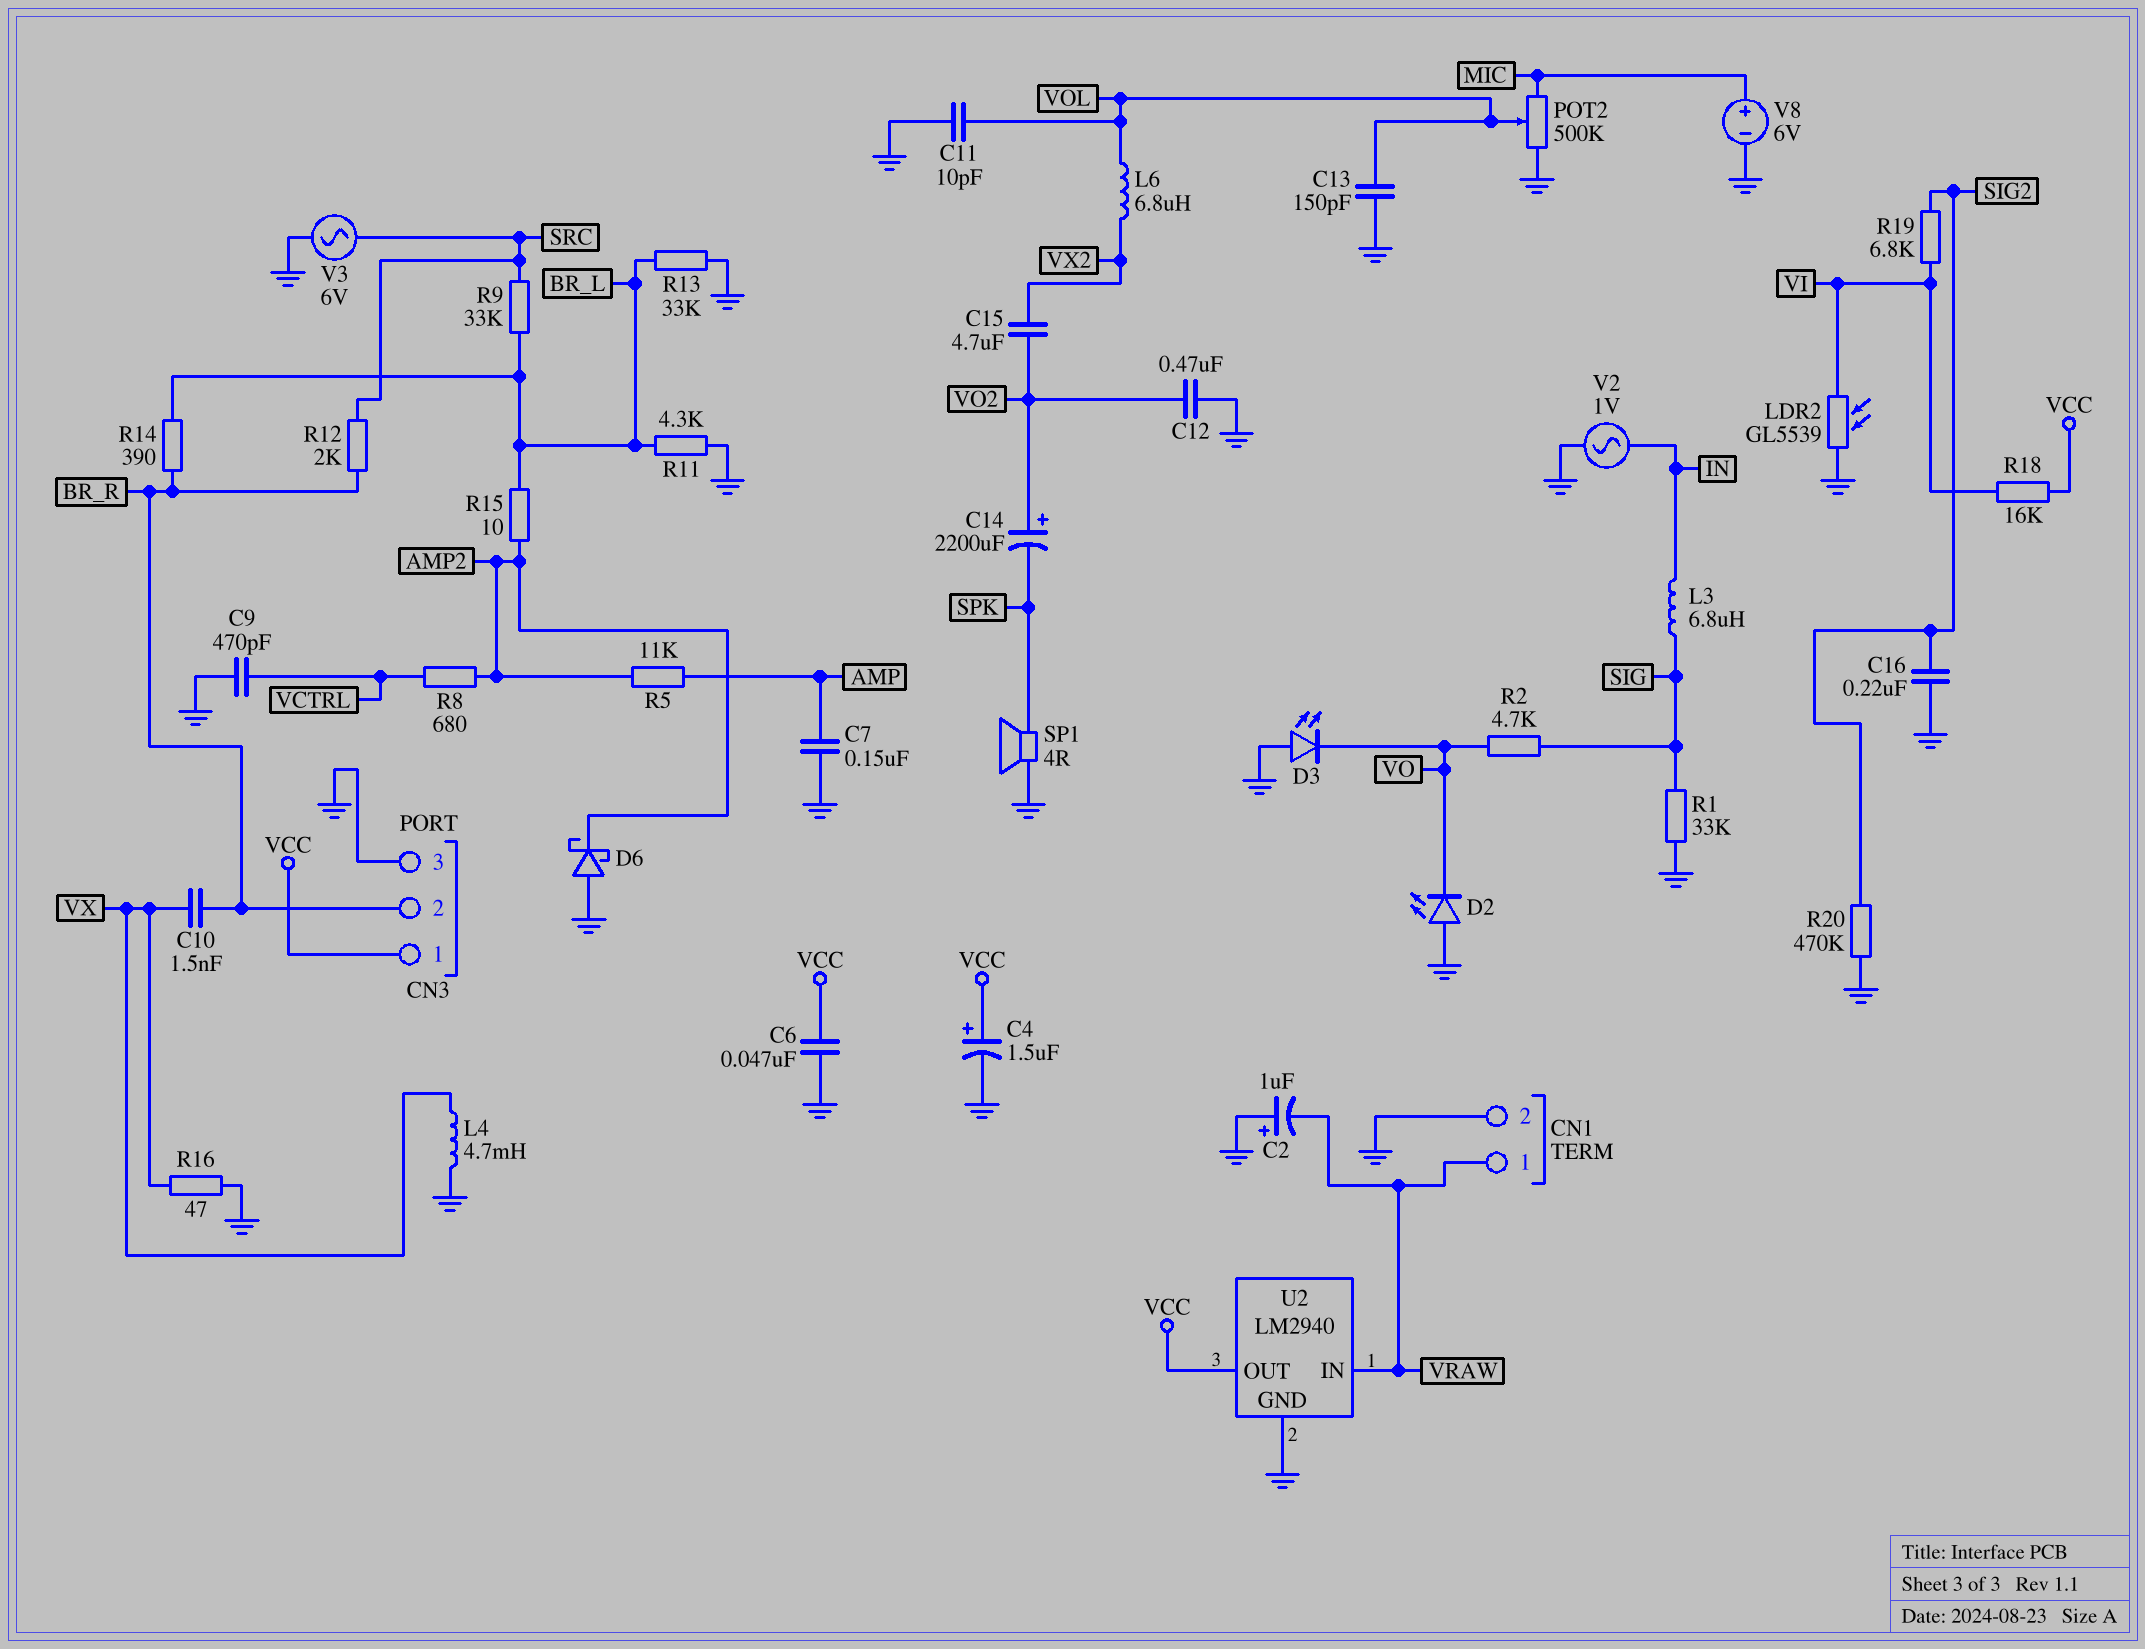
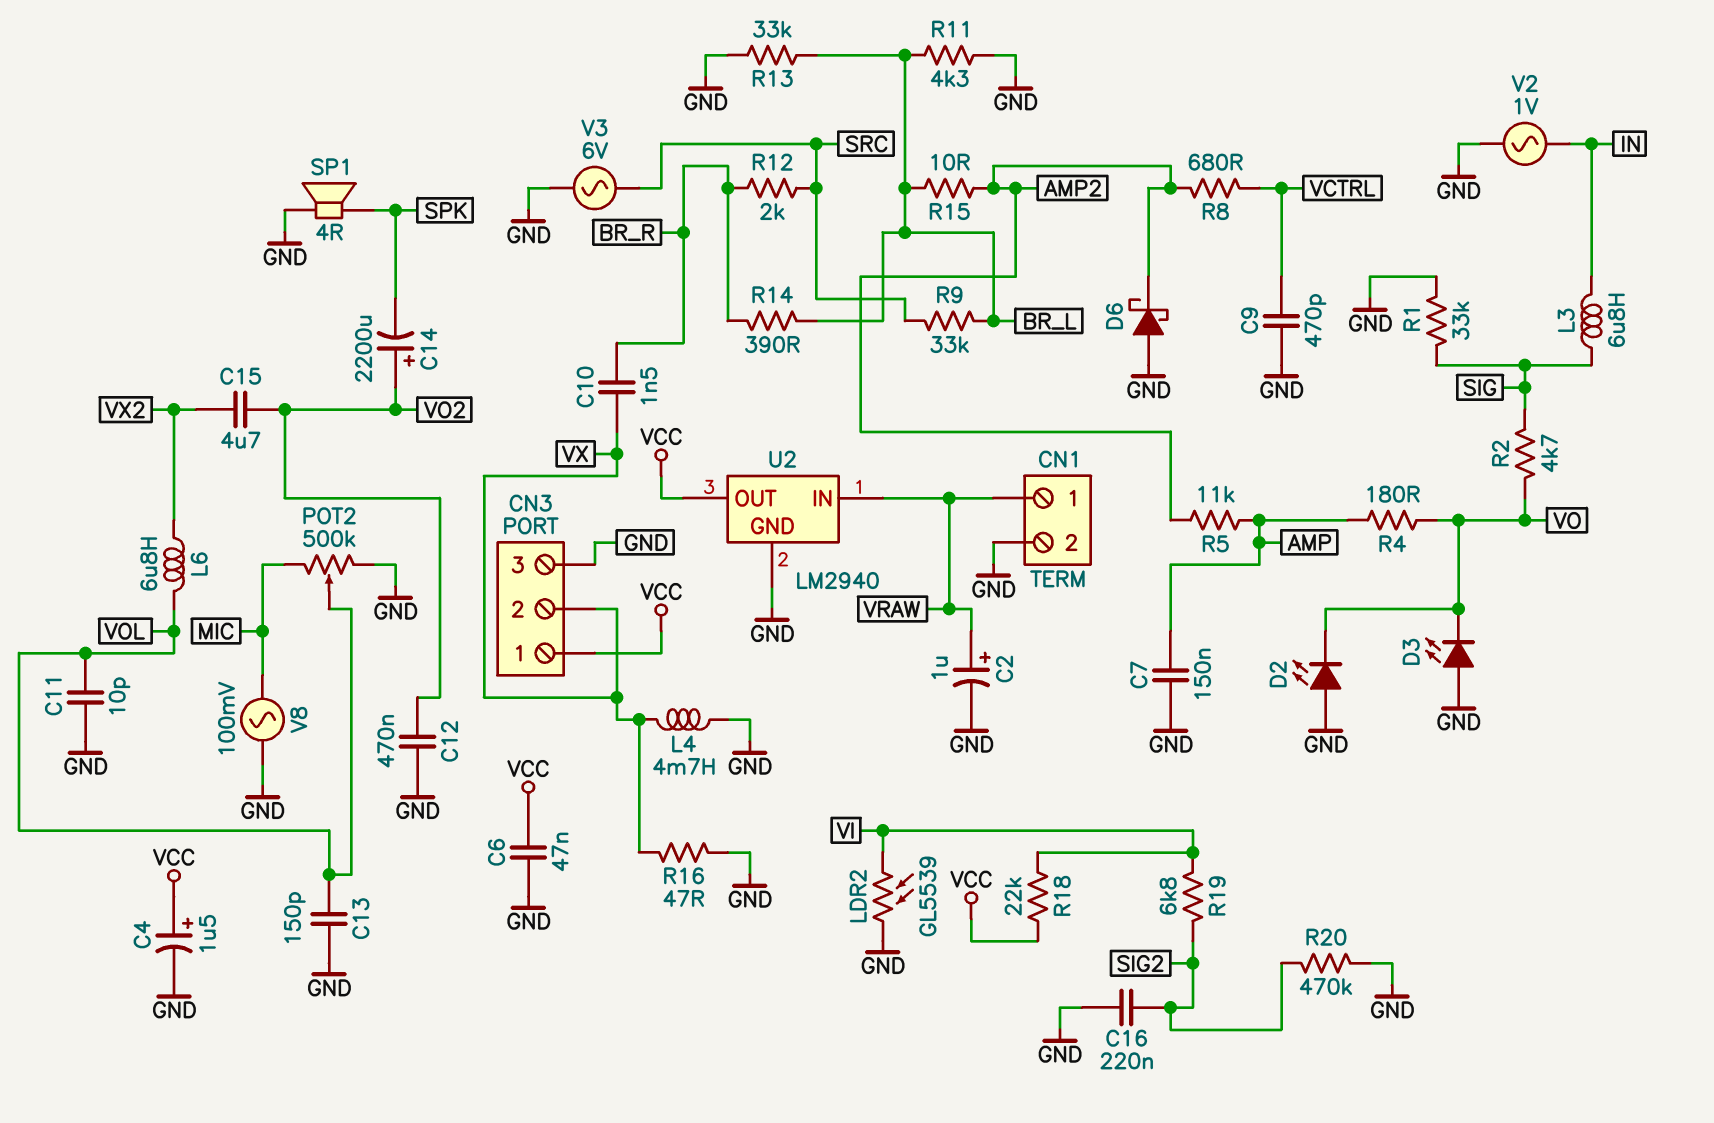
C2: 1uF (plus GND, minus VRAW) -> 1uF (plus VRAW, minus GND)
CN3 pin 2: BR_R -> VX
R4: none -> 180 (AMP, VO)
R18: 16k (VCC, VI) -> 22k (VCC, VI)
V8: 6V (plus MIC, minus GND) -> AC 100mV (GND, MIC)

